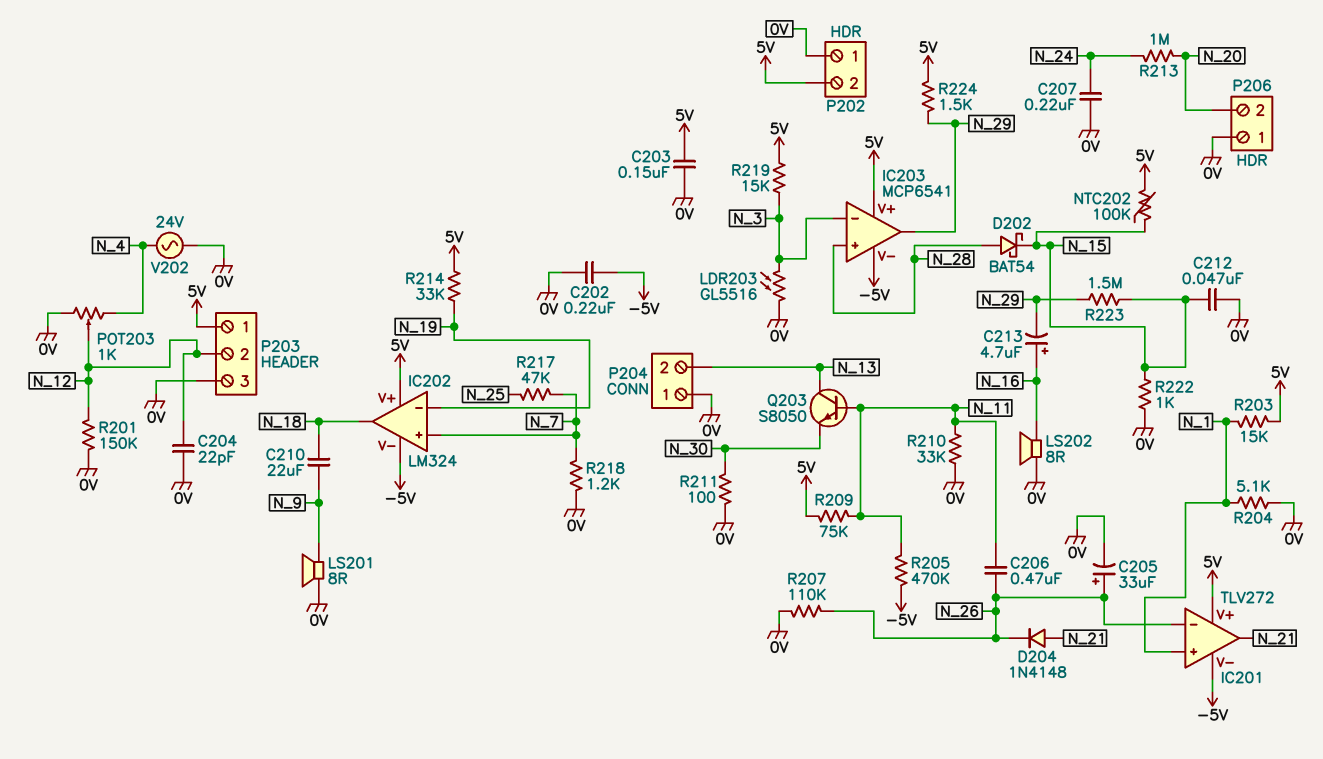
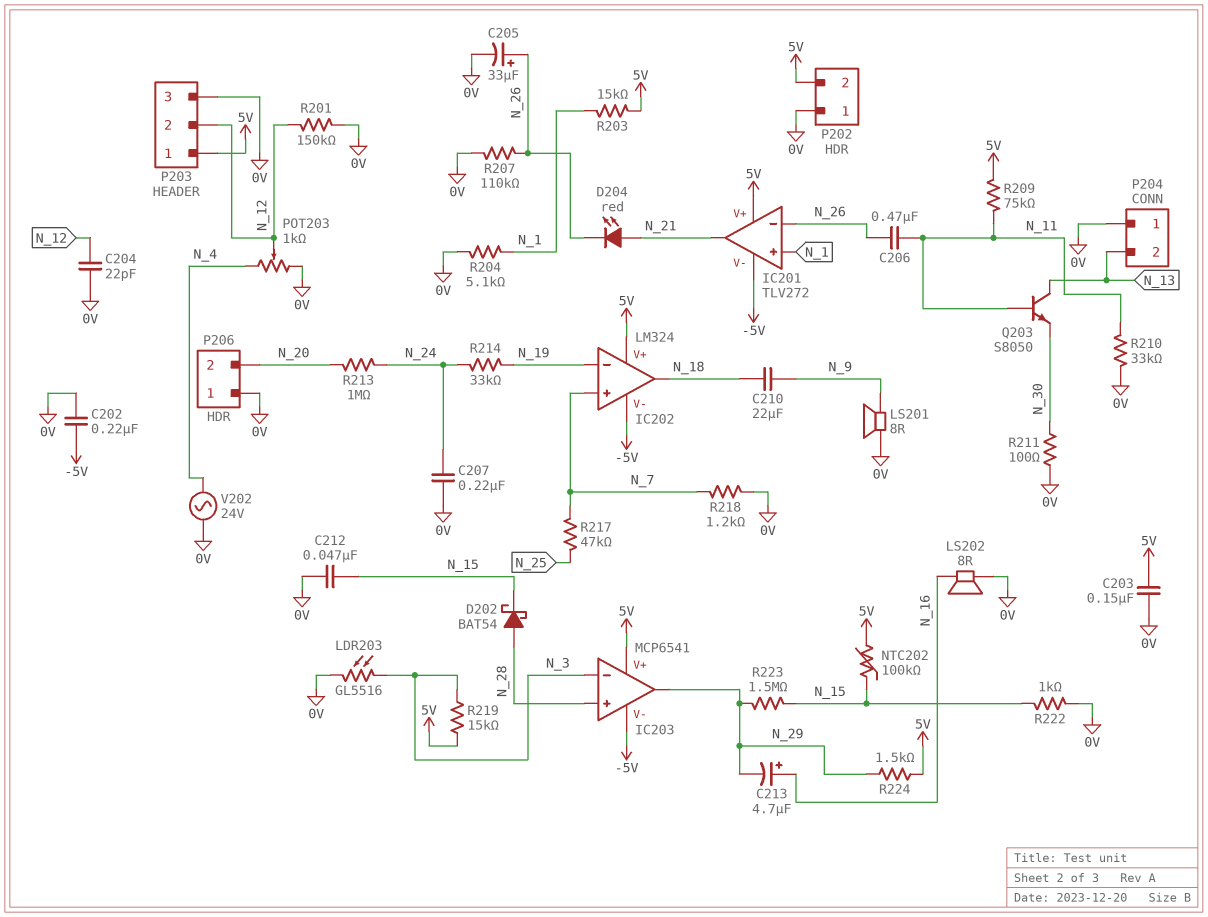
D204: diode 1N4148 (A N_21, K N_26) -> LED red (A N_21, K N_26)
R205: 470k (-5V, N_11) -> none
R214: 33k (5V, N_19) -> 33k (N_19, N_24)

